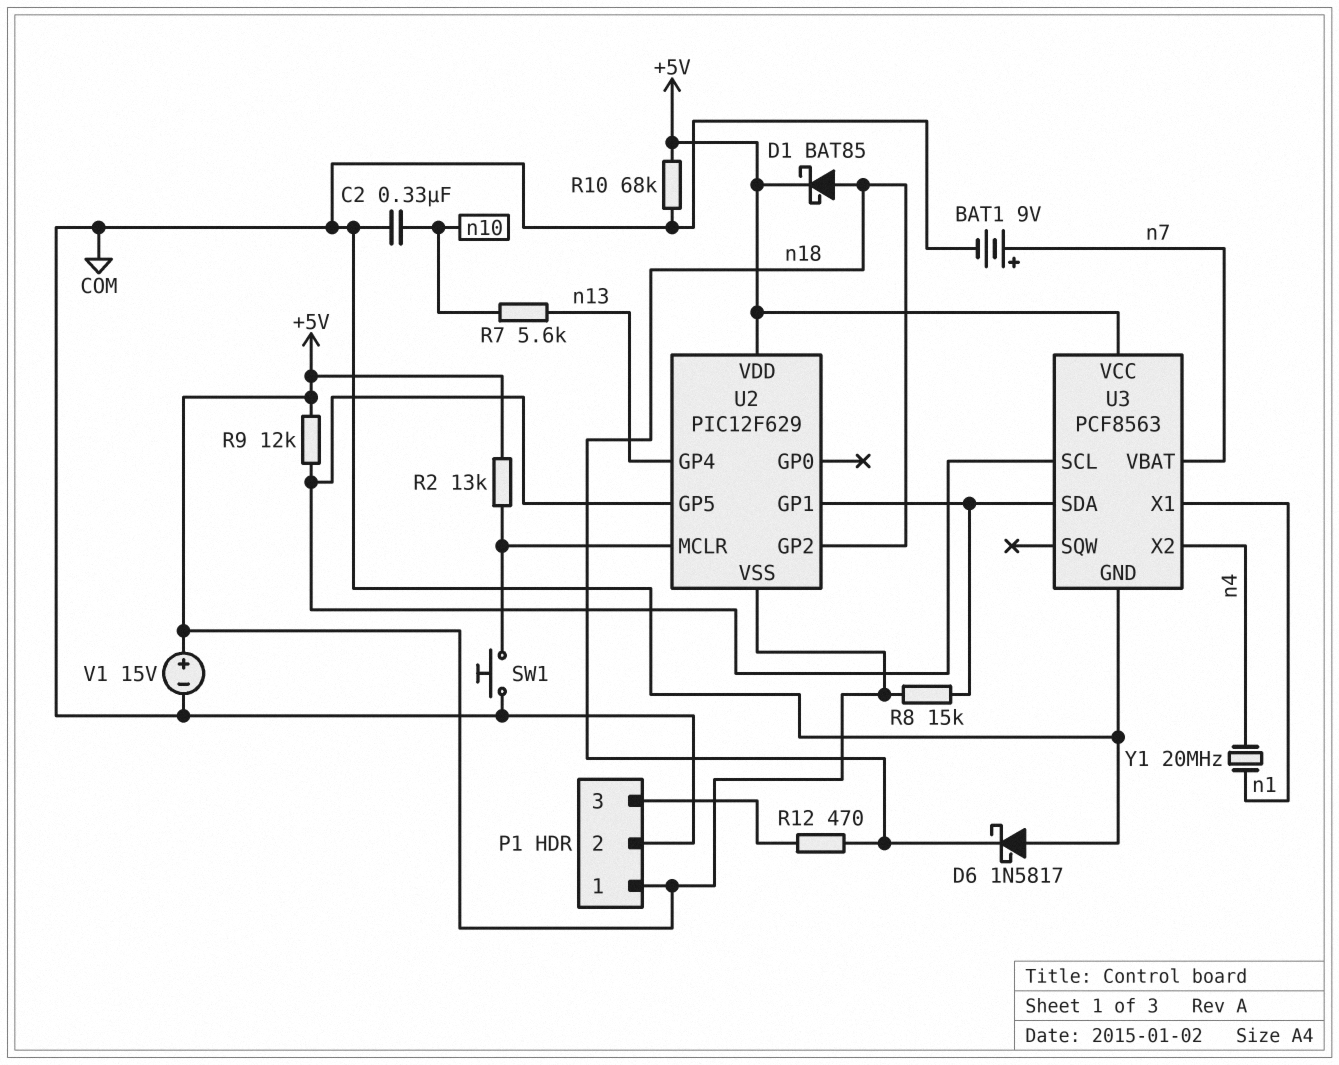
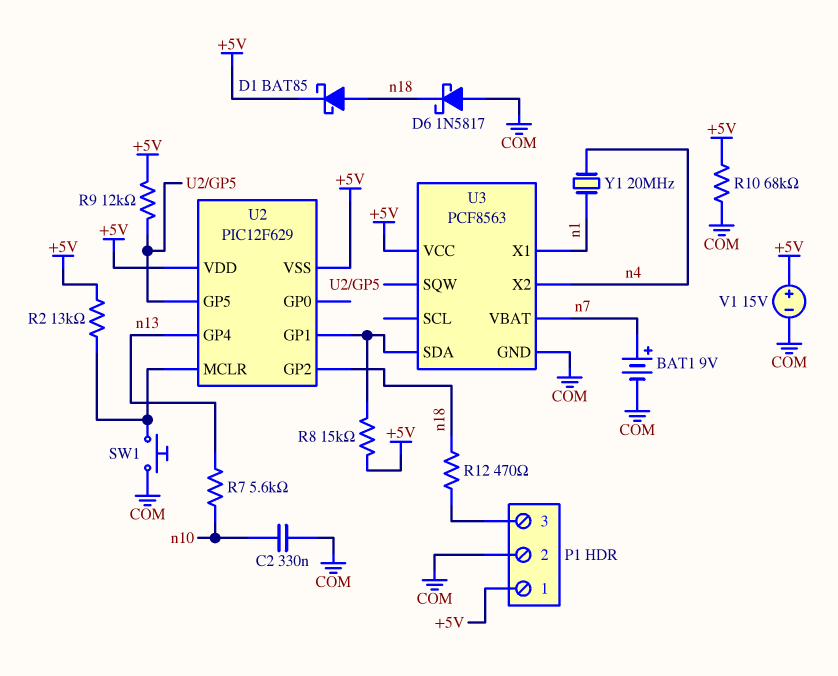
U3 pin SCL: U2/GP5 -> none
U3 pin SQW: none -> U2/GP5

